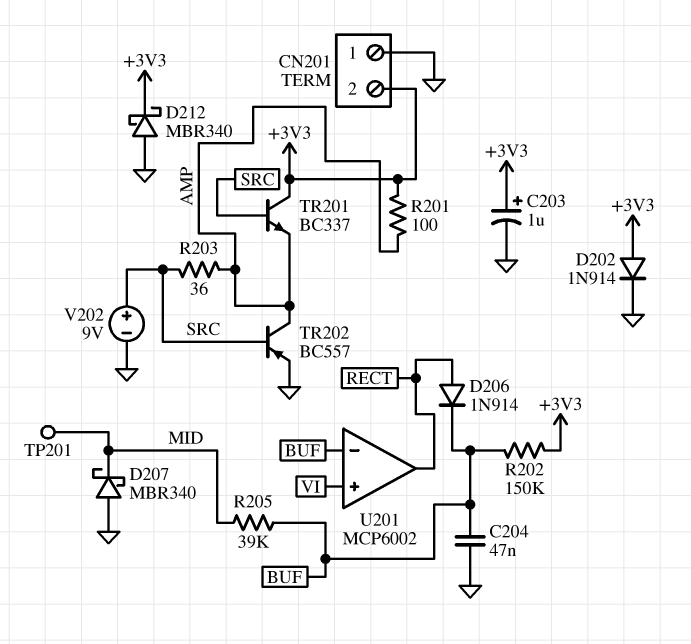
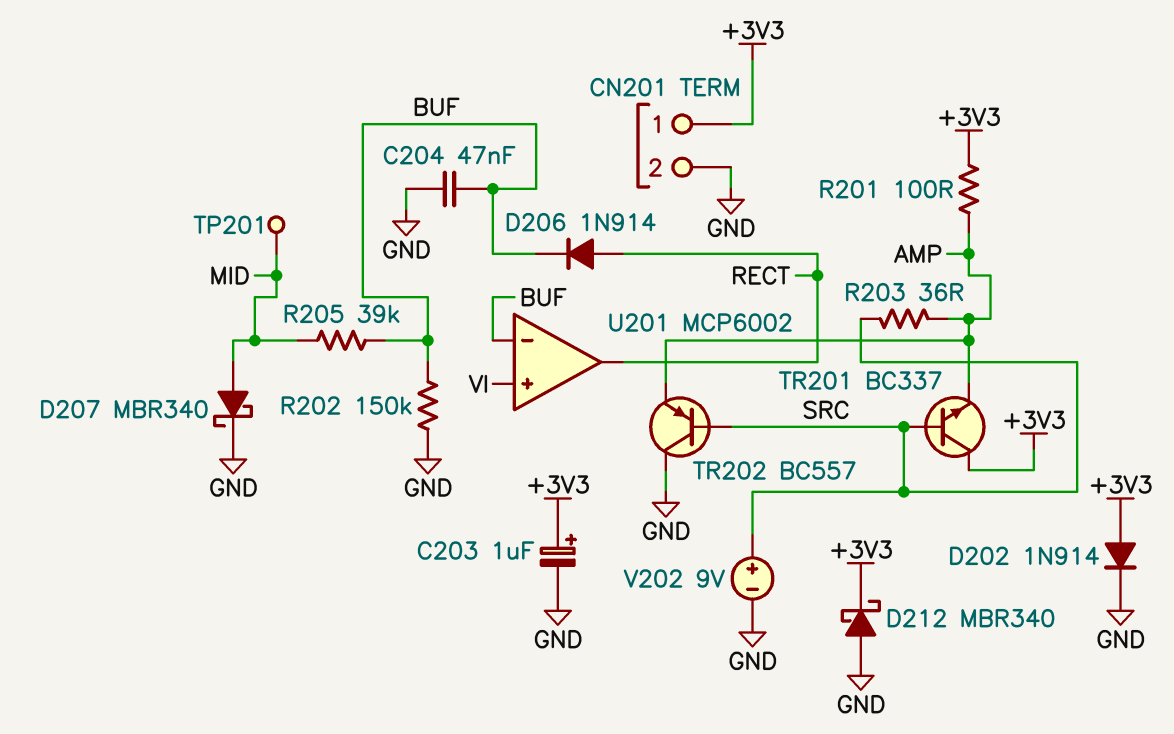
CN201 pin 1: GND -> +3V3
CN201 pin 2: +3V3 -> GND
D207: schottky MBR340 (A GND, K MID) -> schottky MBR340 (A MID, K GND)
R202: 150k (+3V3, BUF) -> 150k (BUF, GND)
TR202: PNP BC557 (B SRC, C AMP, E GND) -> PNP BC557 (B SRC, C GND, E AMP)

